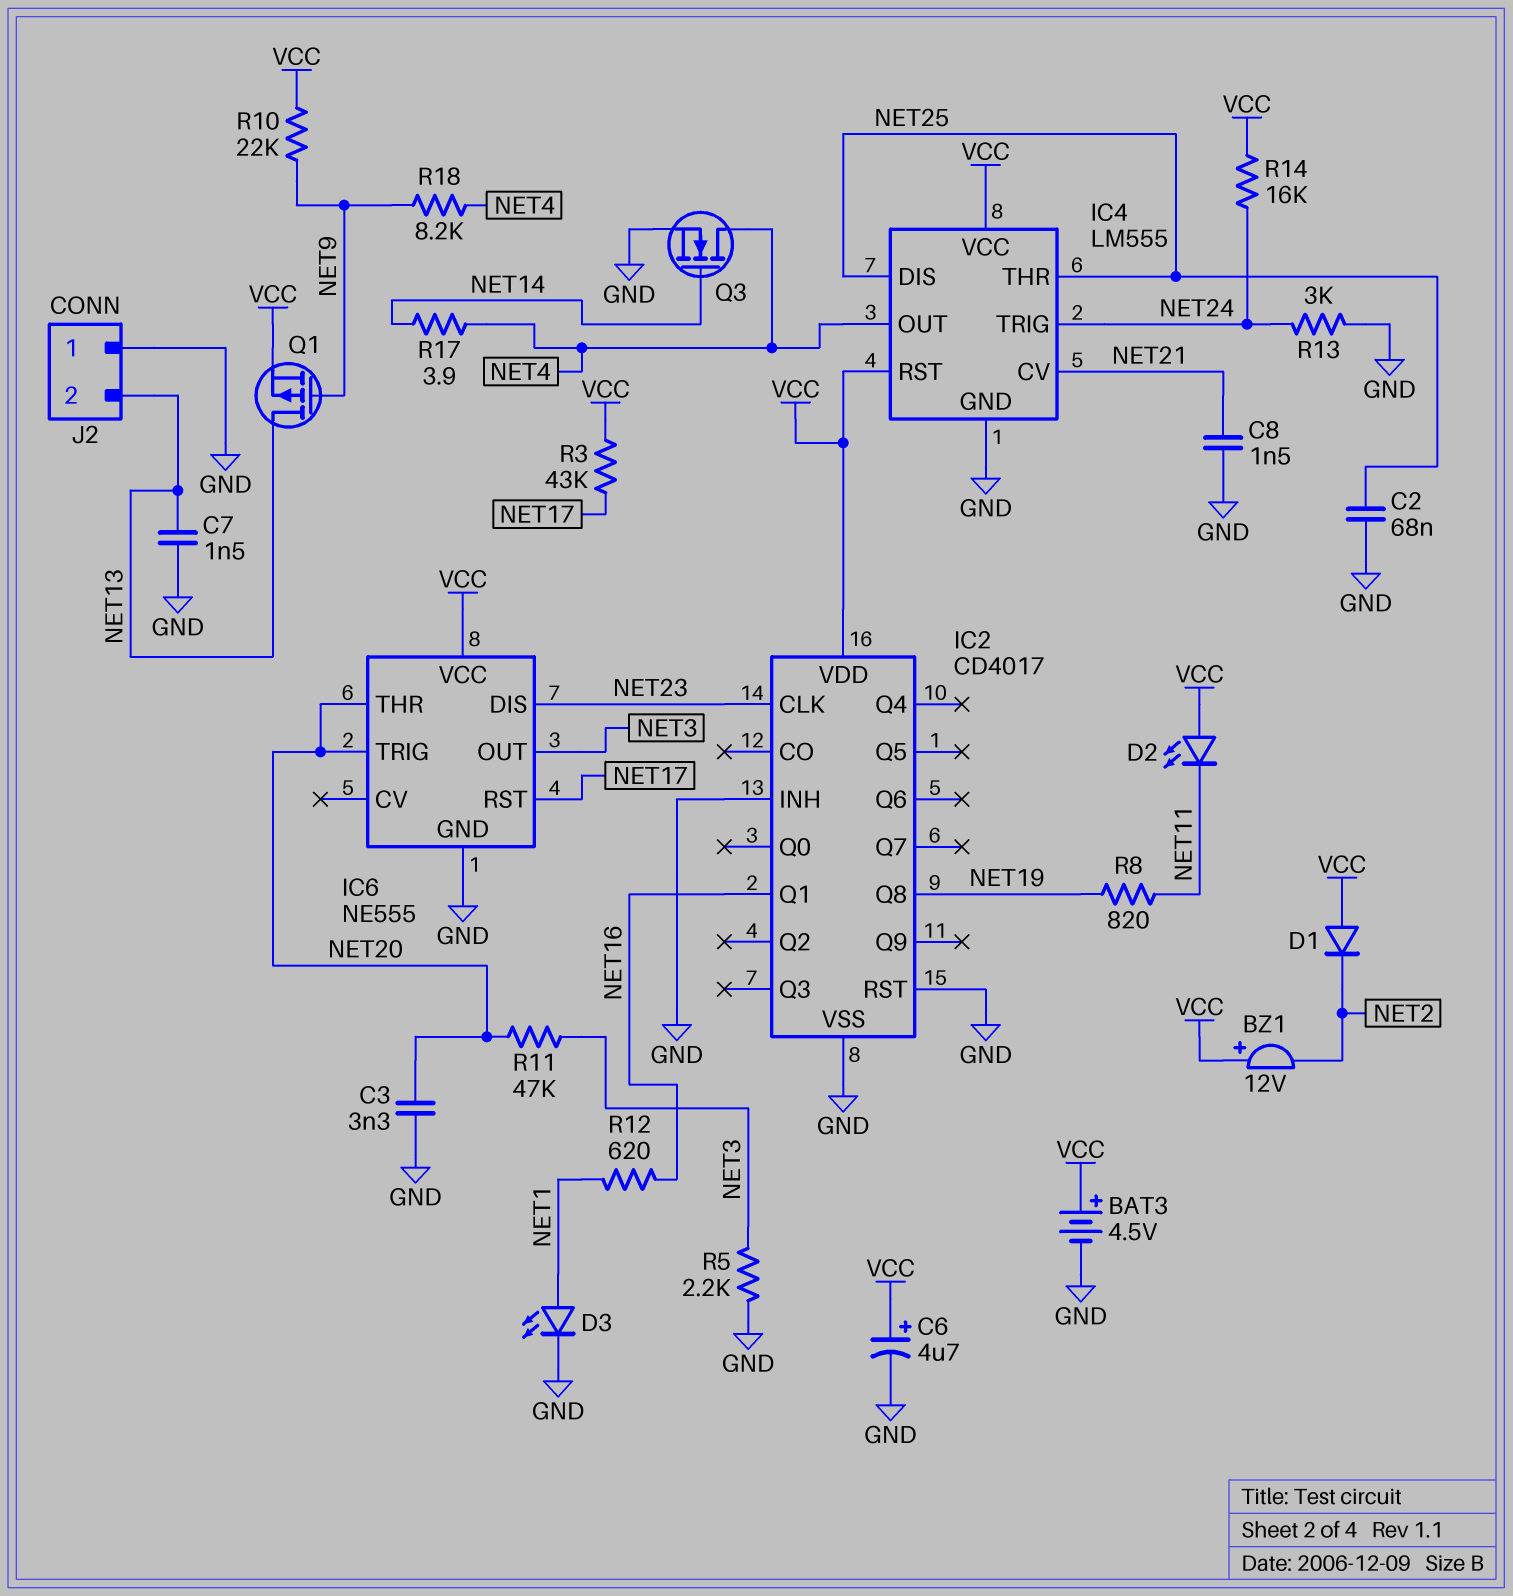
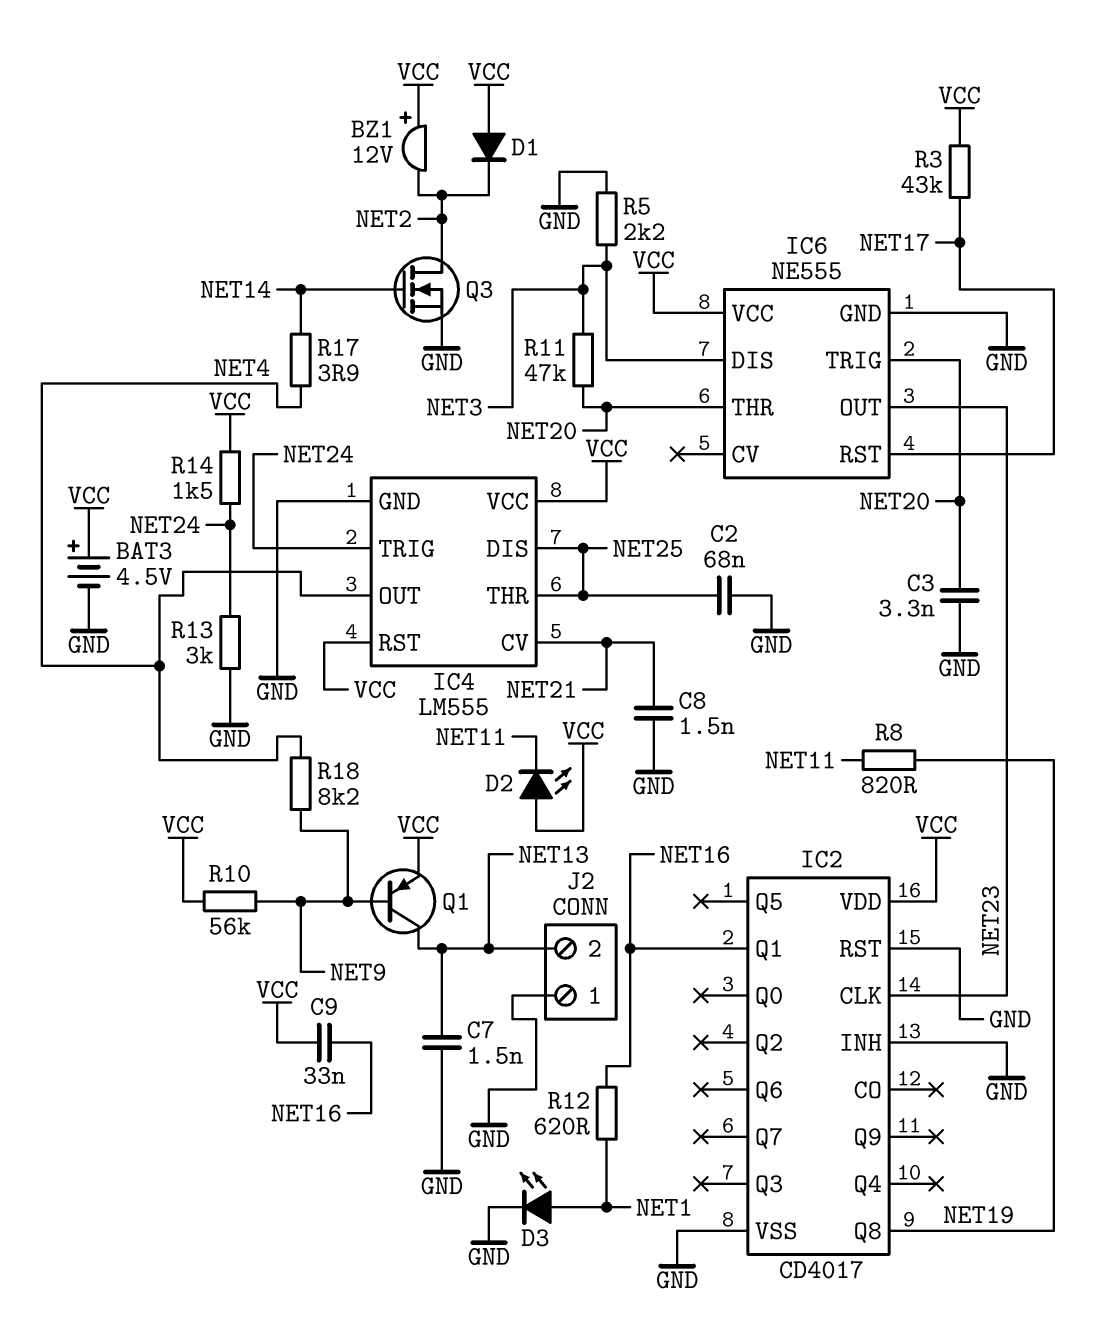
C6: 4.7uF (plus VCC, minus GND) -> none
C9: none -> 33nF (NET16, VCC)
IC6 pin DIS: NET23 -> NET3
IC6 pin OUT: NET3 -> NET23
Q1: PMOS (G NET9, D NET13, S VCC) -> PNP (B NET9, C NET13, E VCC)
Q3: NMOS (G NET14, D NET4, S GND) -> NMOS (G NET14, D NET2, S GND)
R10: 22k (NET9, VCC) -> 56k (NET9, VCC)
R14: 16k (NET24, VCC) -> 1.5k (NET24, VCC)

